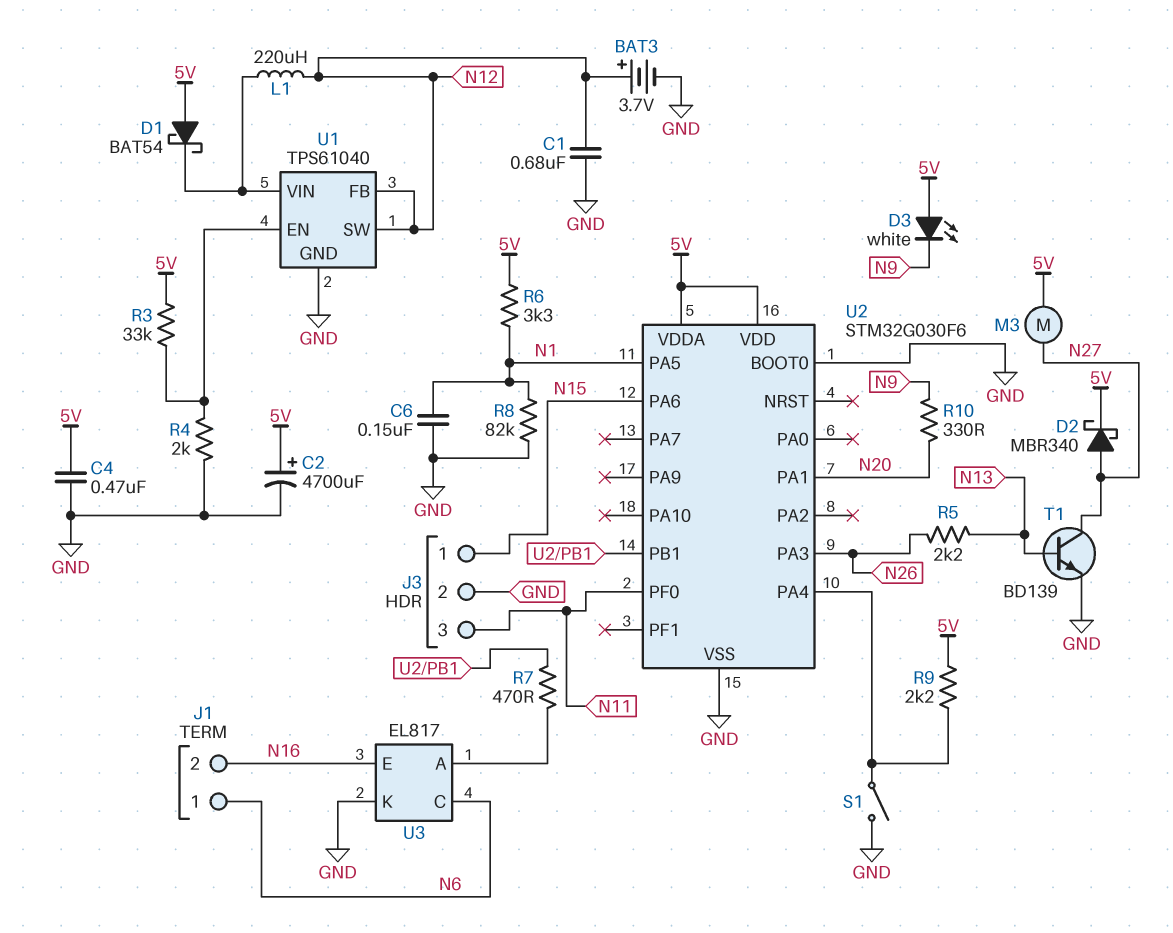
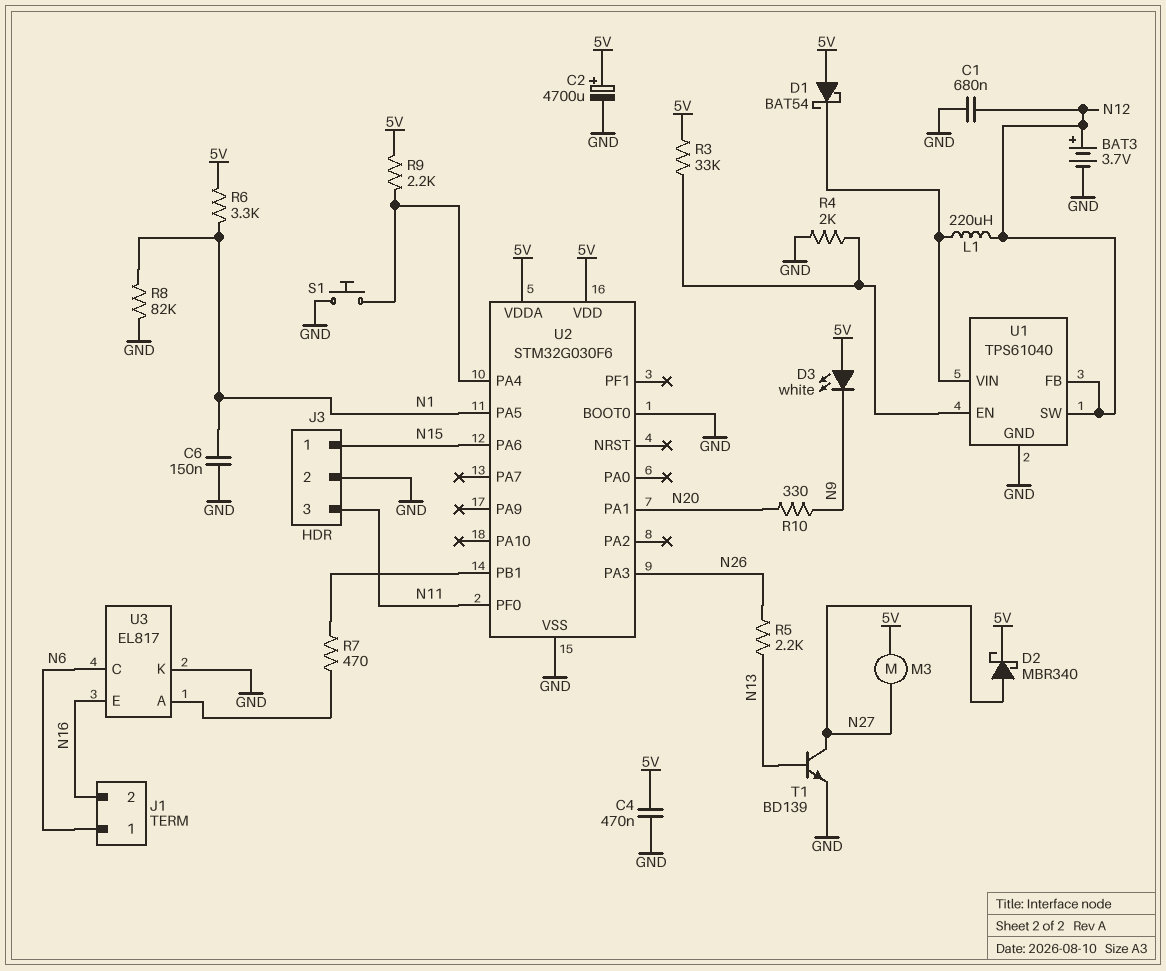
S1: switch (GND, U2/PA4) -> button (GND, U2/PA4)

